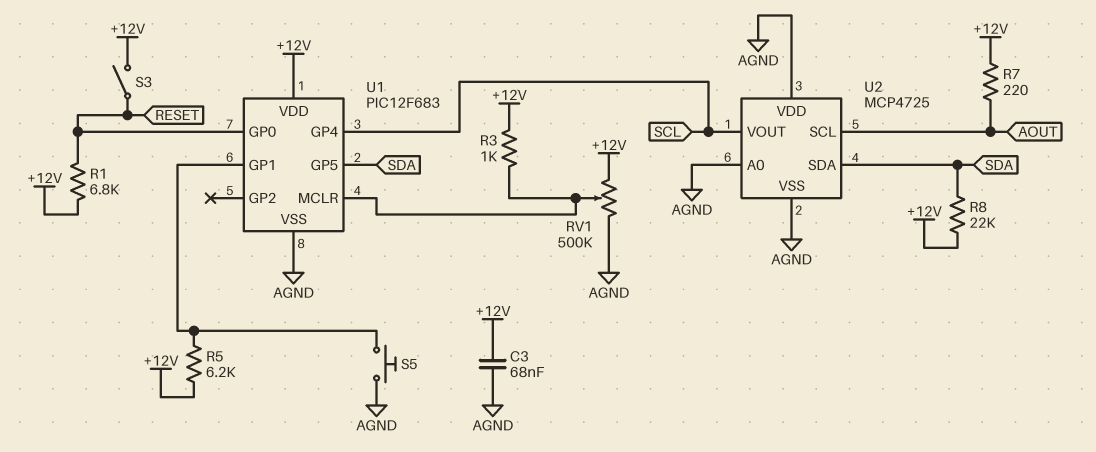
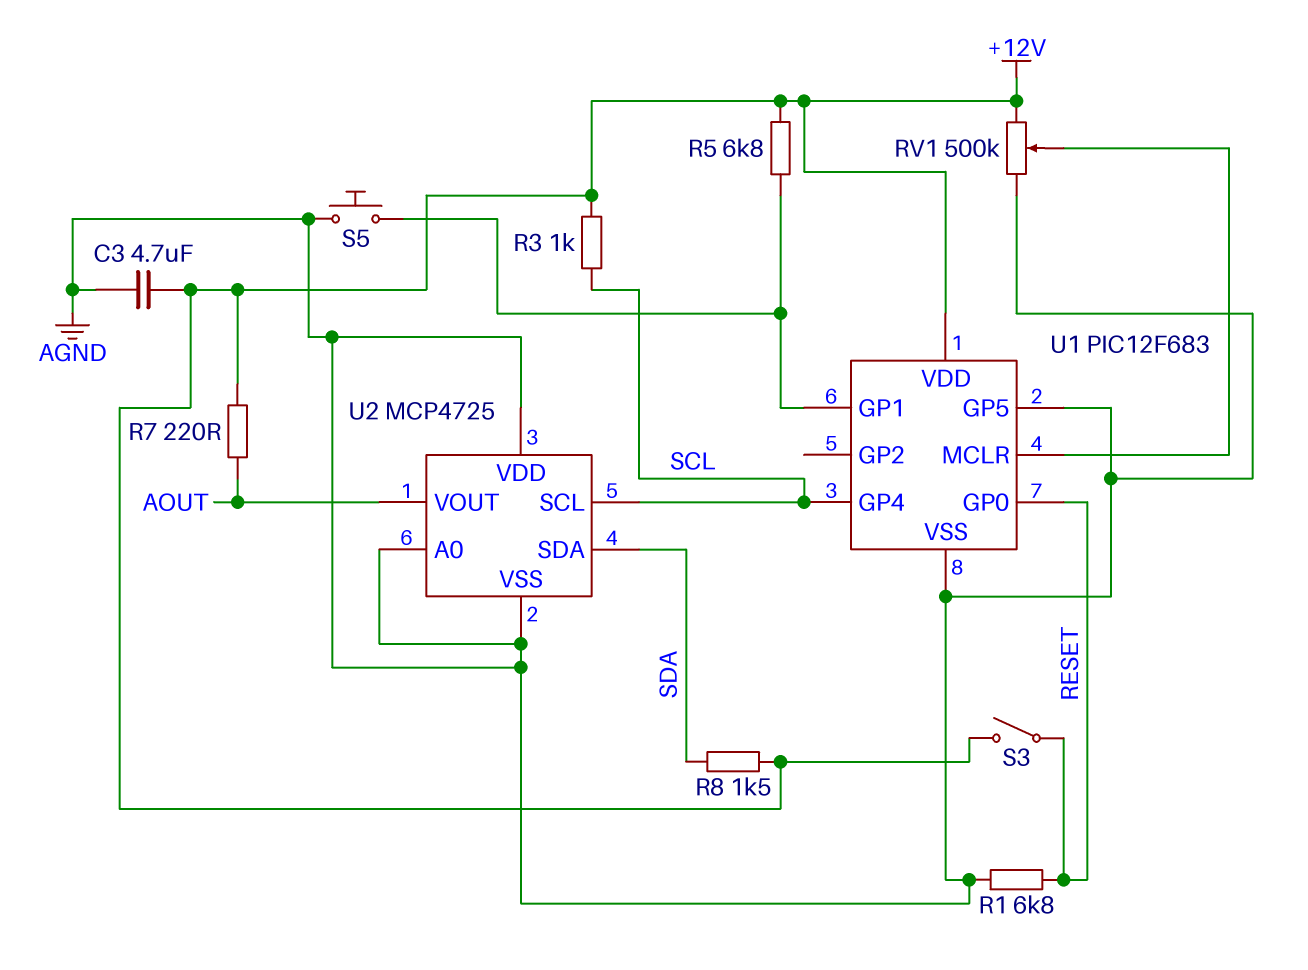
C3: 68nF (+12V, AGND) -> 4.7uF (+12V, AGND)
R1: 6.8k (+12V, RESET) -> 6.8k (AGND, RESET)
R3: 1k (+12V, U1/MCLR) -> 1k (+12V, SCL)
R5: 6.2k (+12V, U1/GP1) -> 6.8k (+12V, U1/GP1)
R8: 22k (+12V, SDA) -> 1.5k (+12V, SDA)
U1 pin GP5: SDA -> AGND
U2 pin SCL: AOUT -> SCL
U2 pin VOUT: SCL -> AOUT

